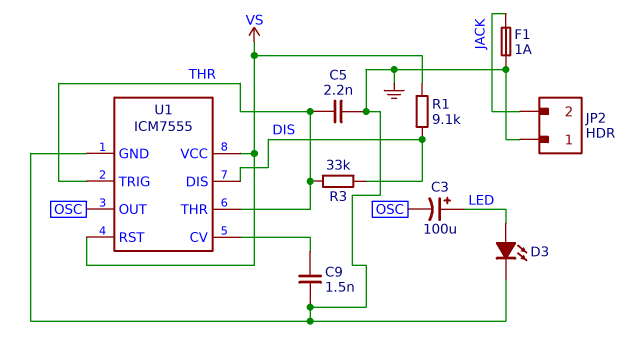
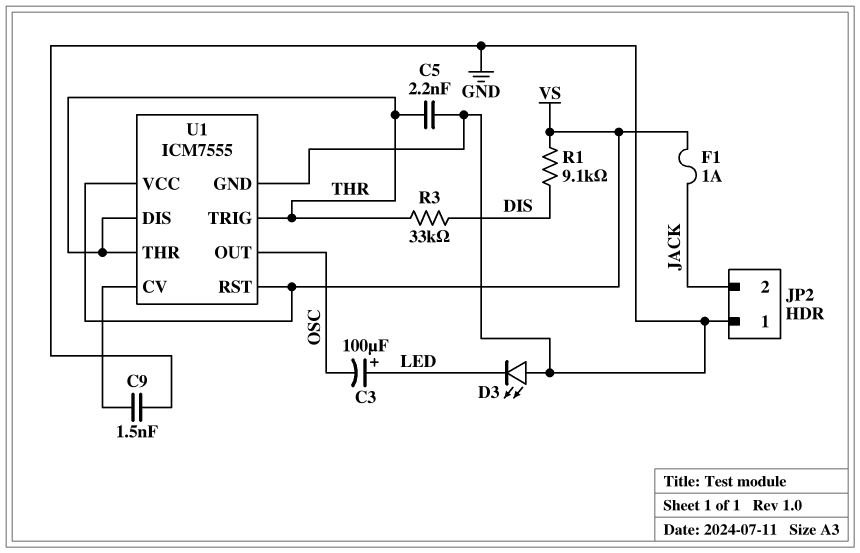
D3: LED (A LED, K GND) -> LED (A GND, K LED)
F1: 1A (GND, JACK) -> 1A (JACK, VS)
U1 pin DIS: DIS -> THR

